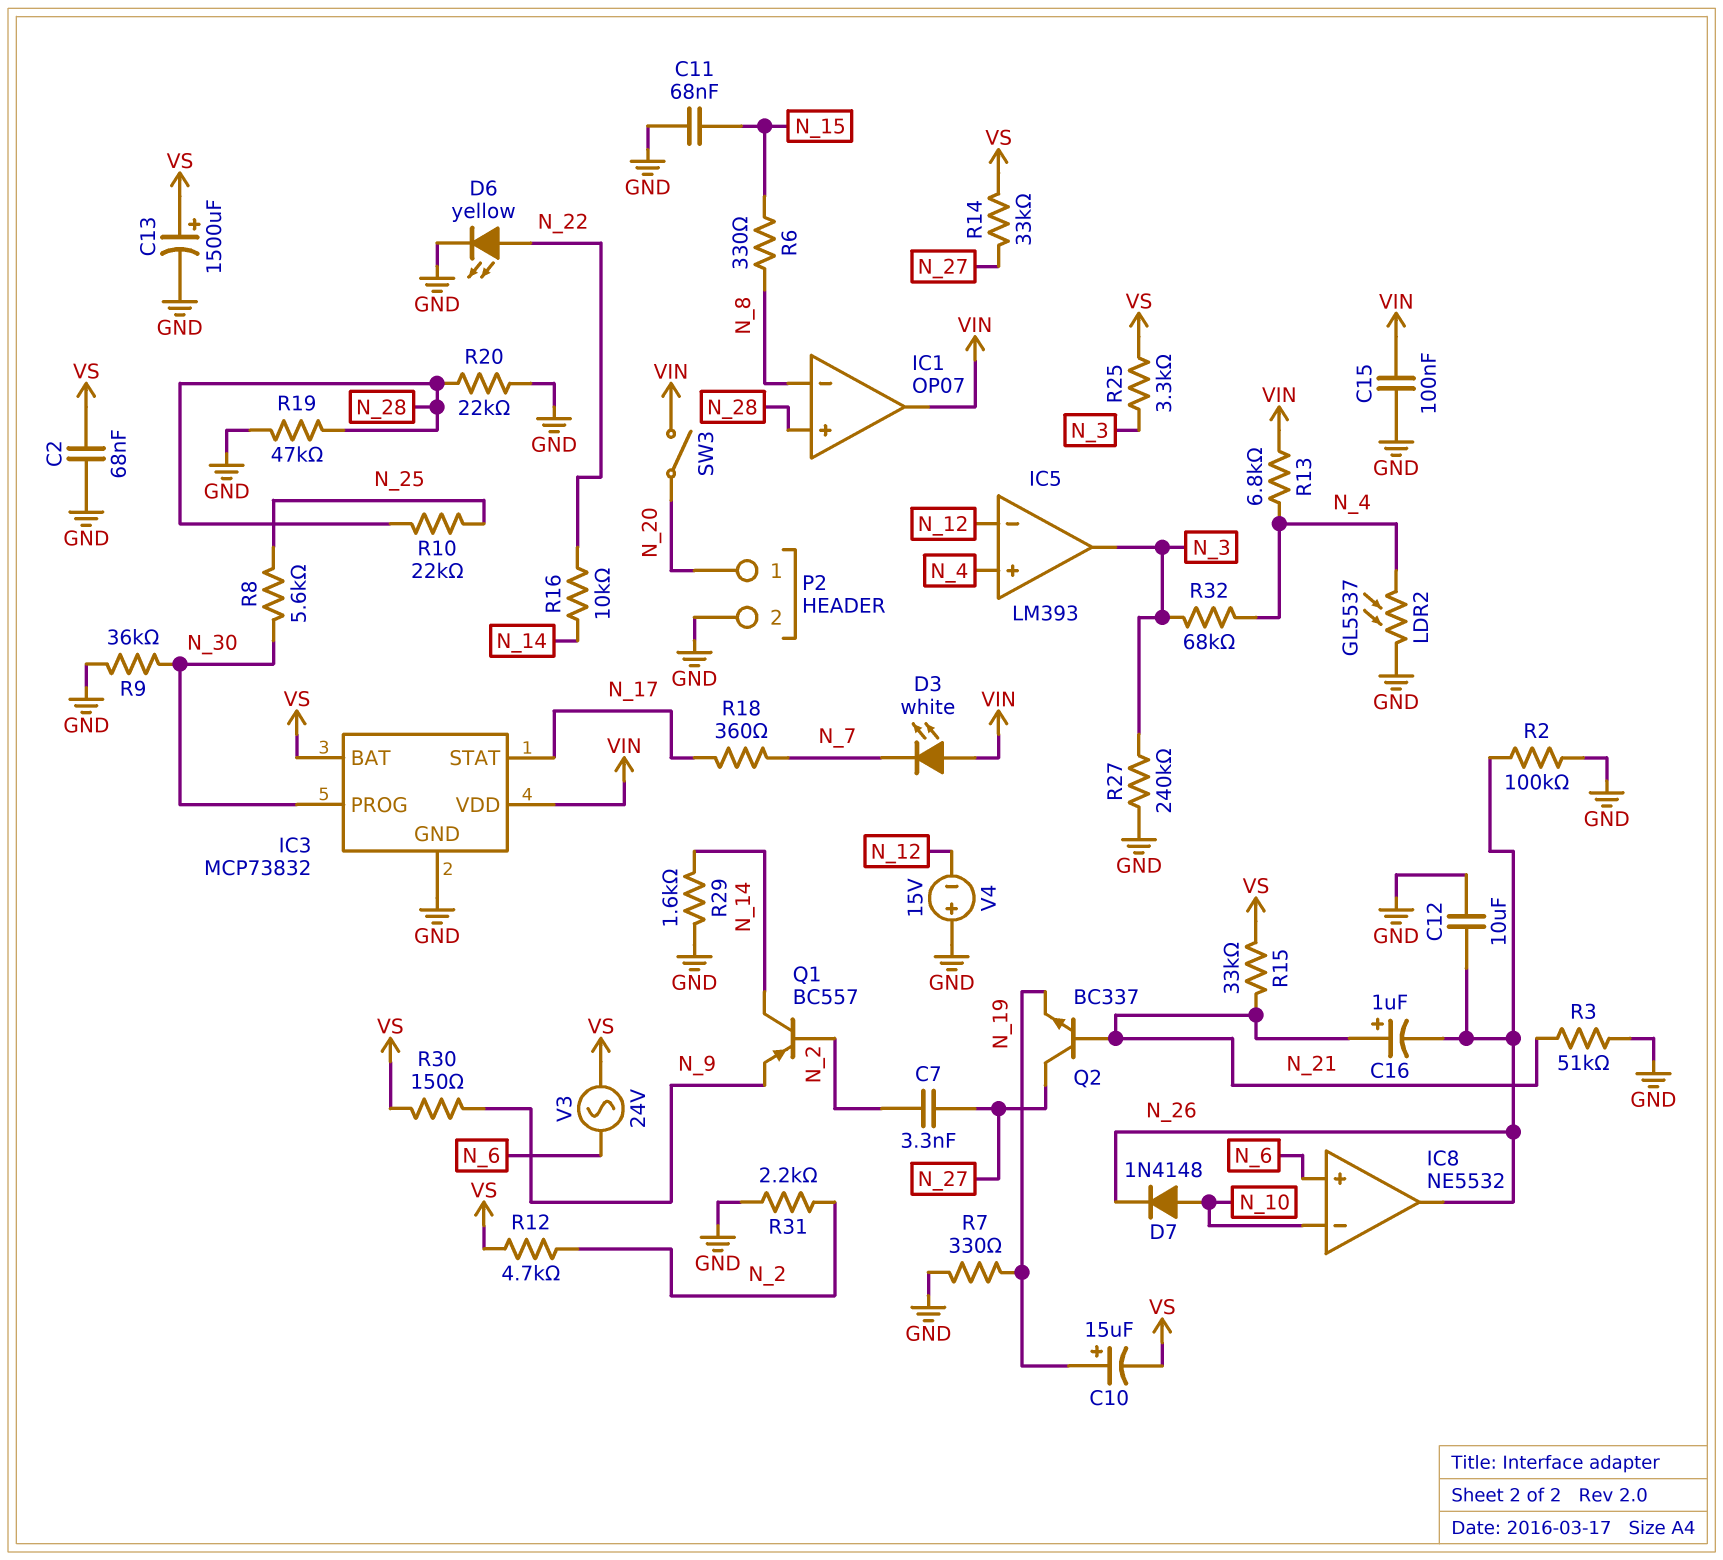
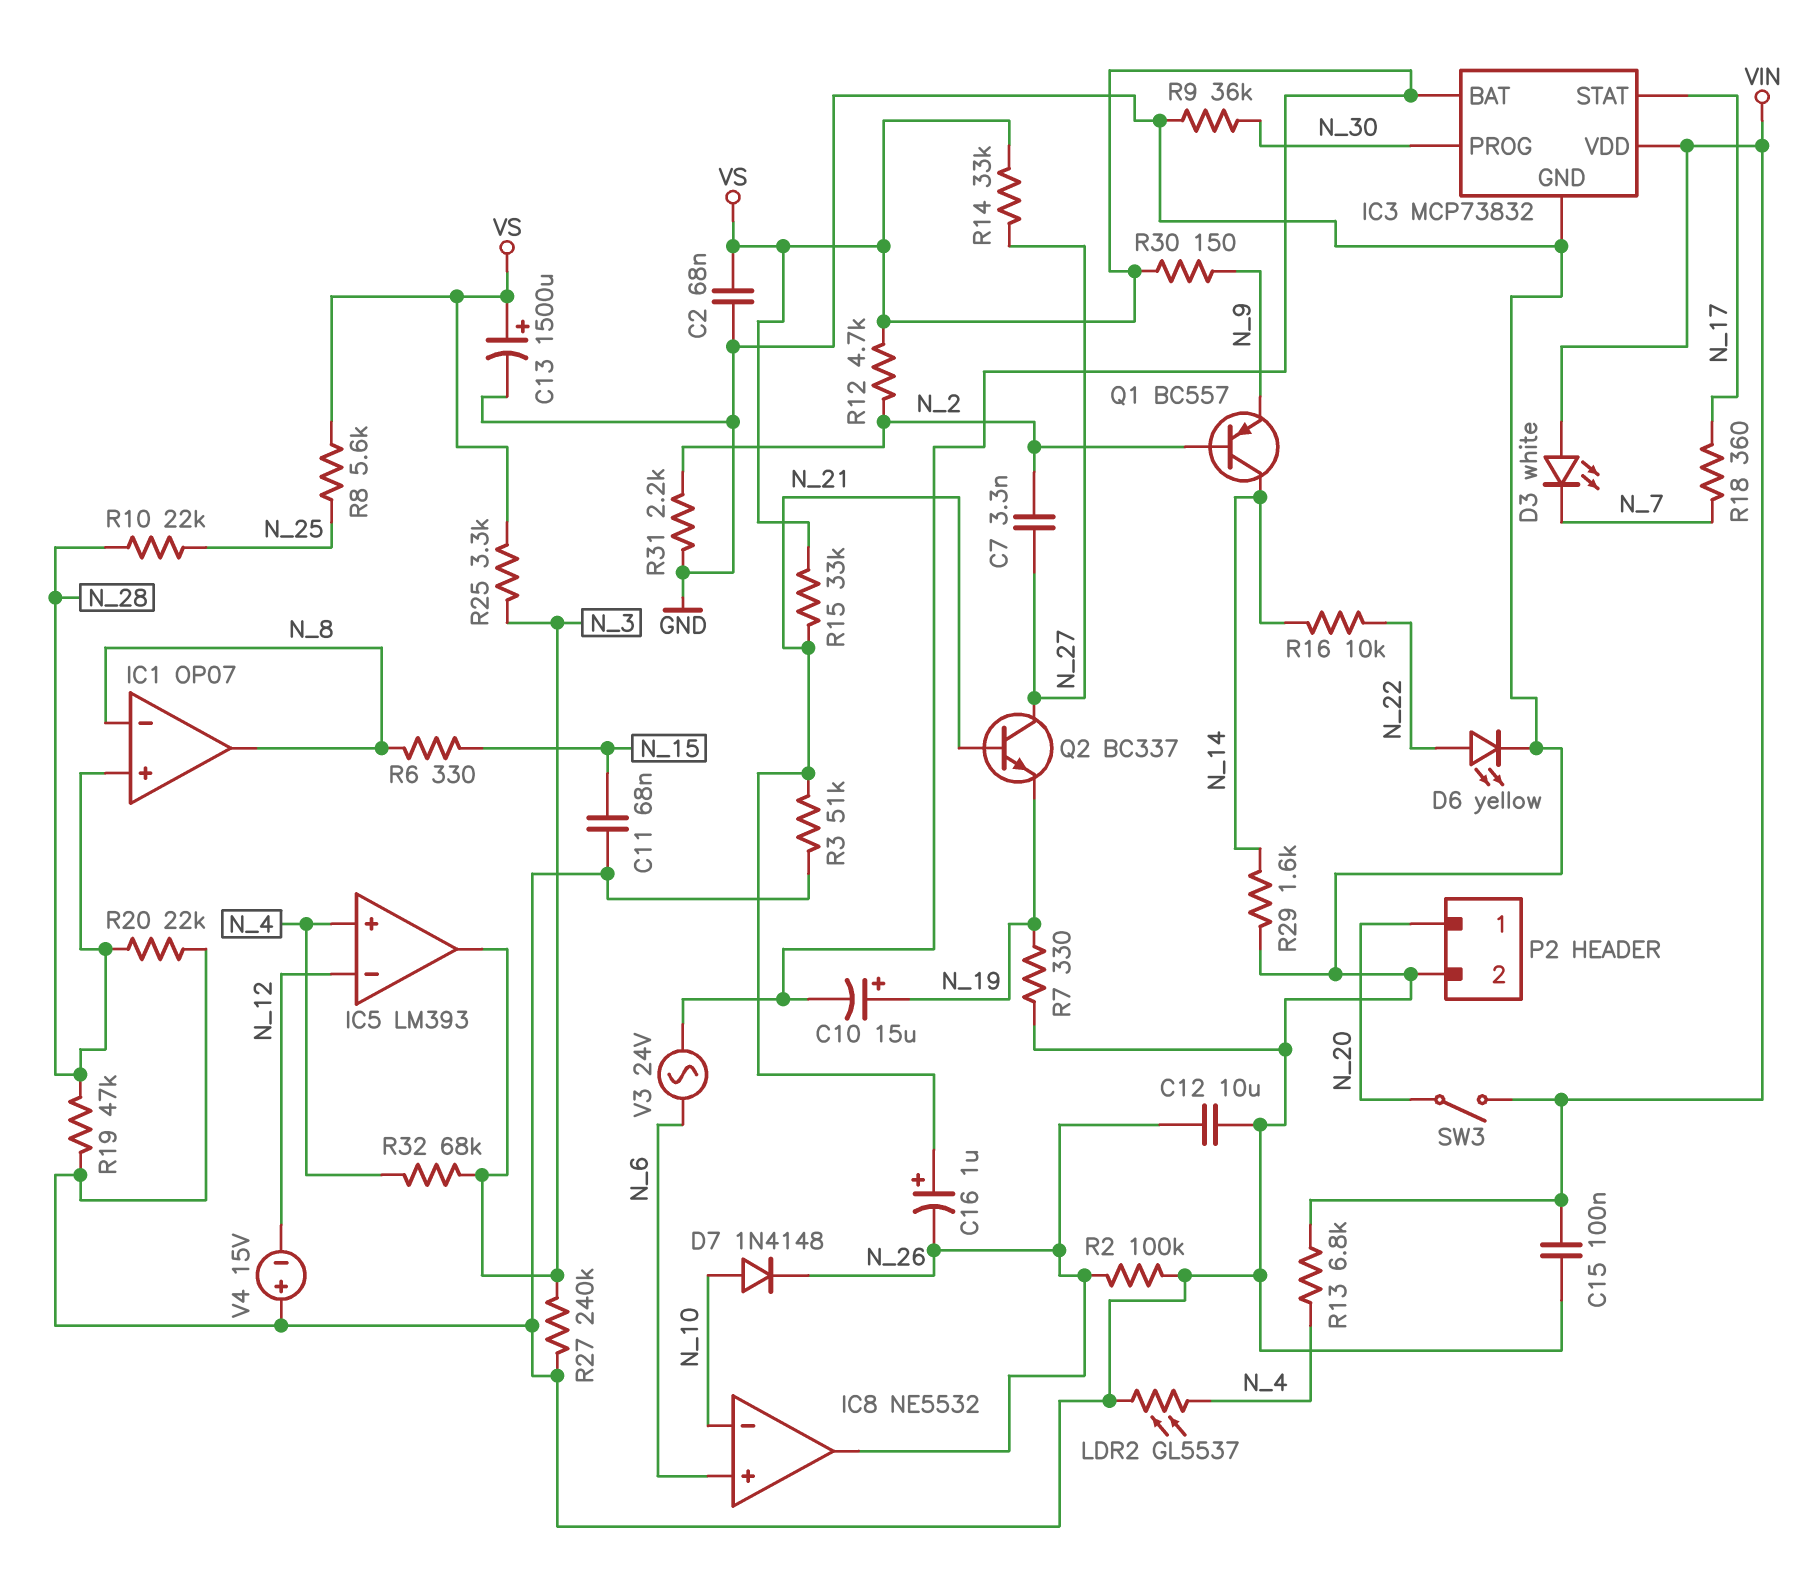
IC1 pin out: VIN -> N_8
R8: 5.6k (N_25, N_30) -> 5.6k (N_25, VS)

